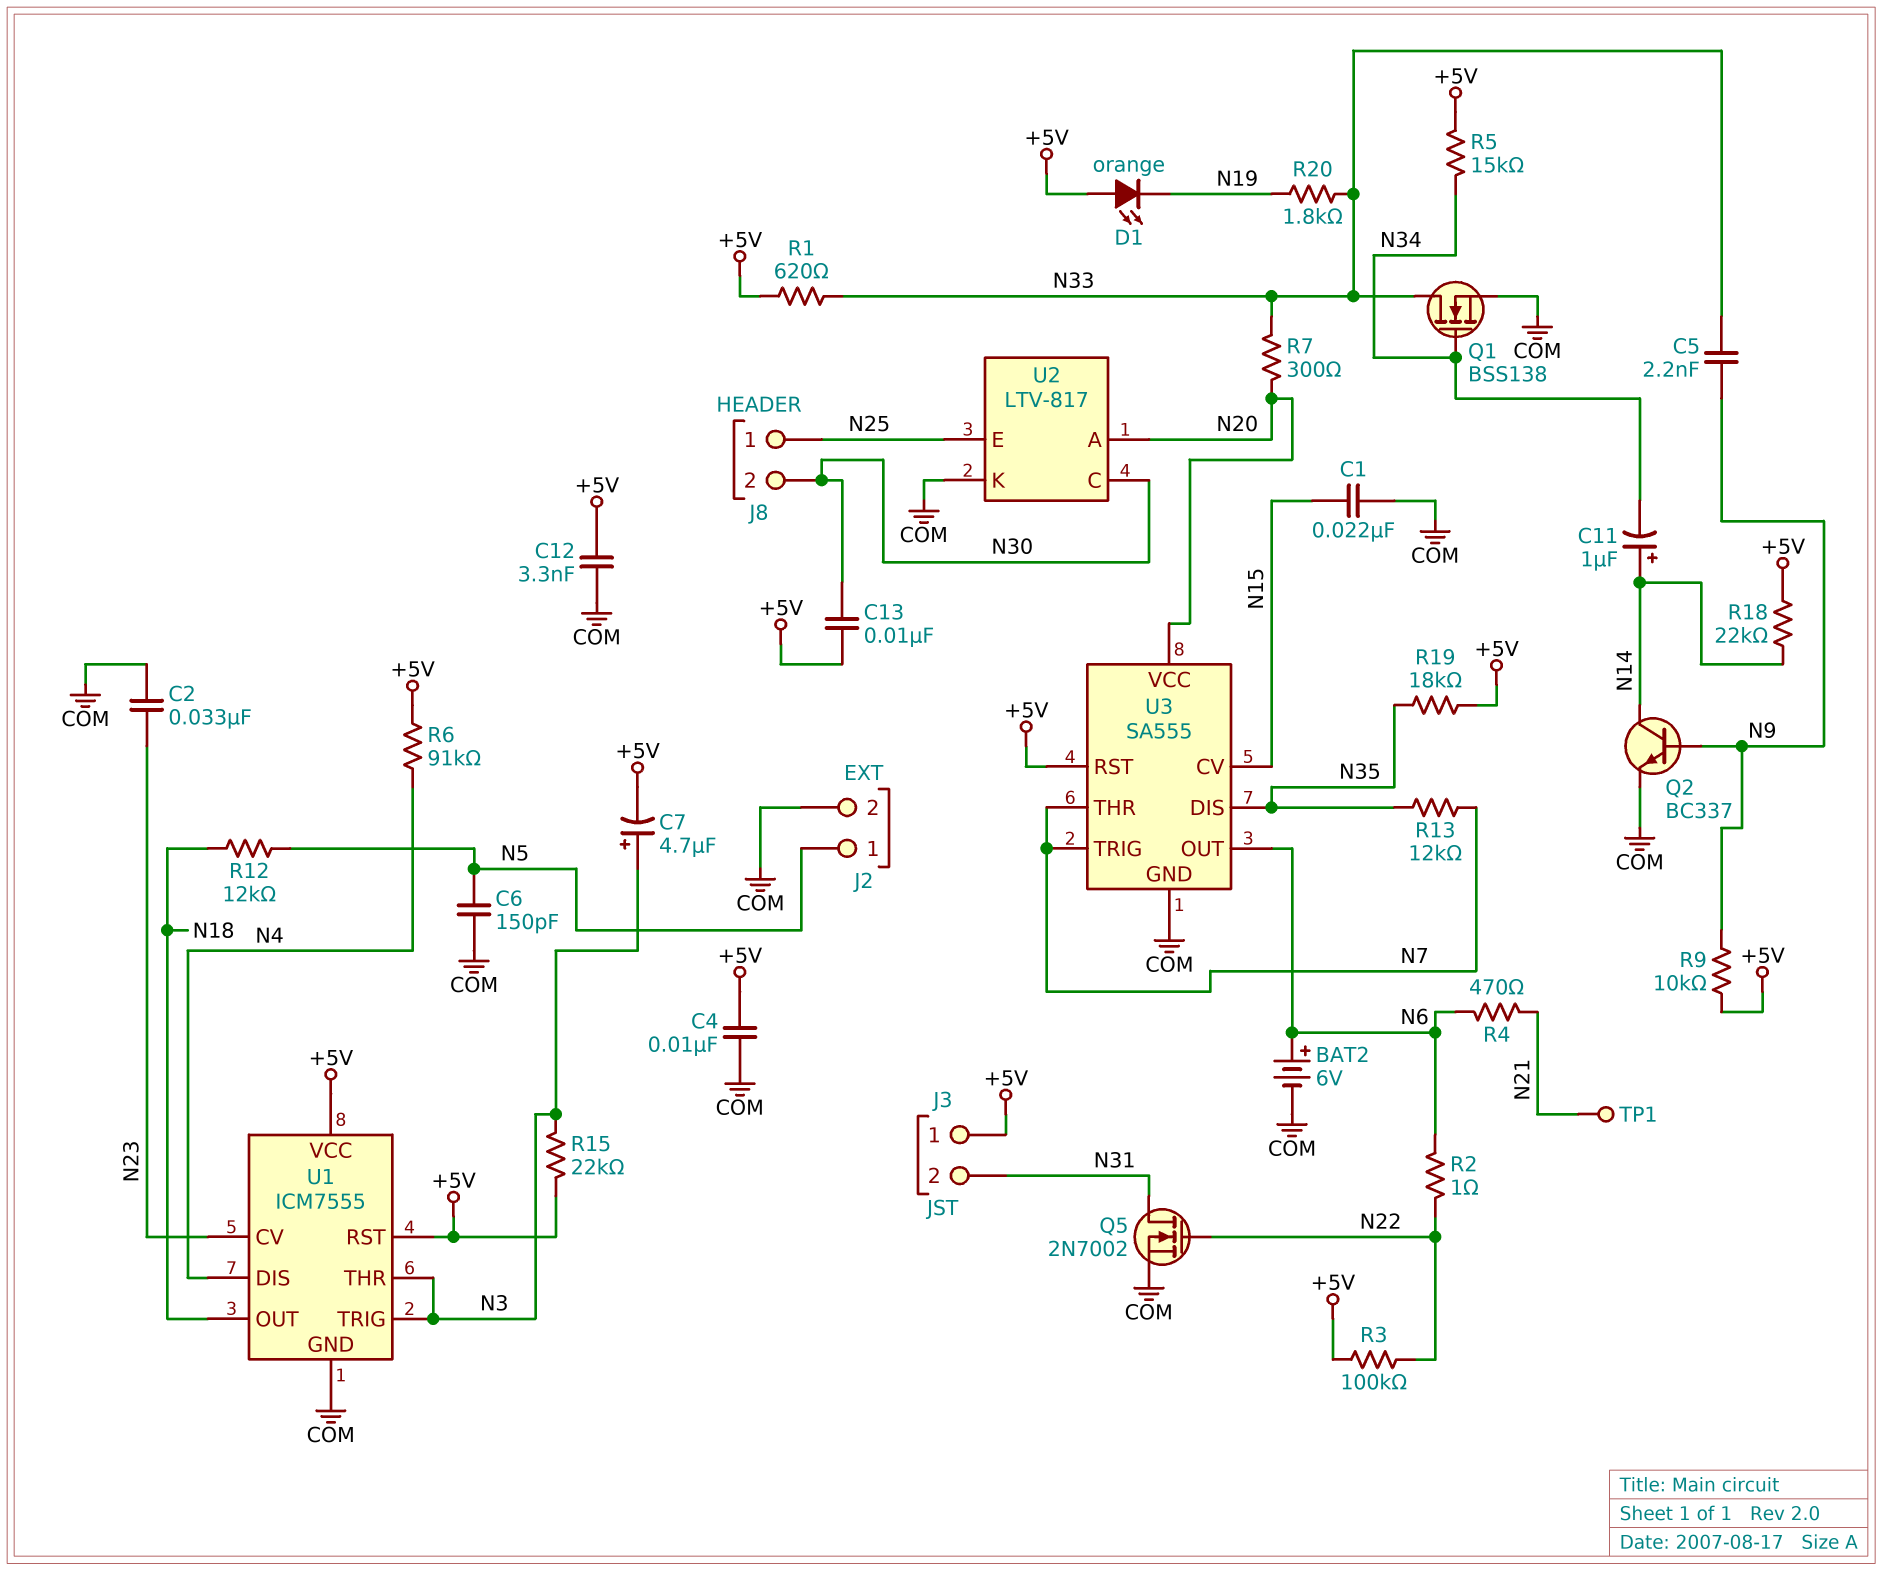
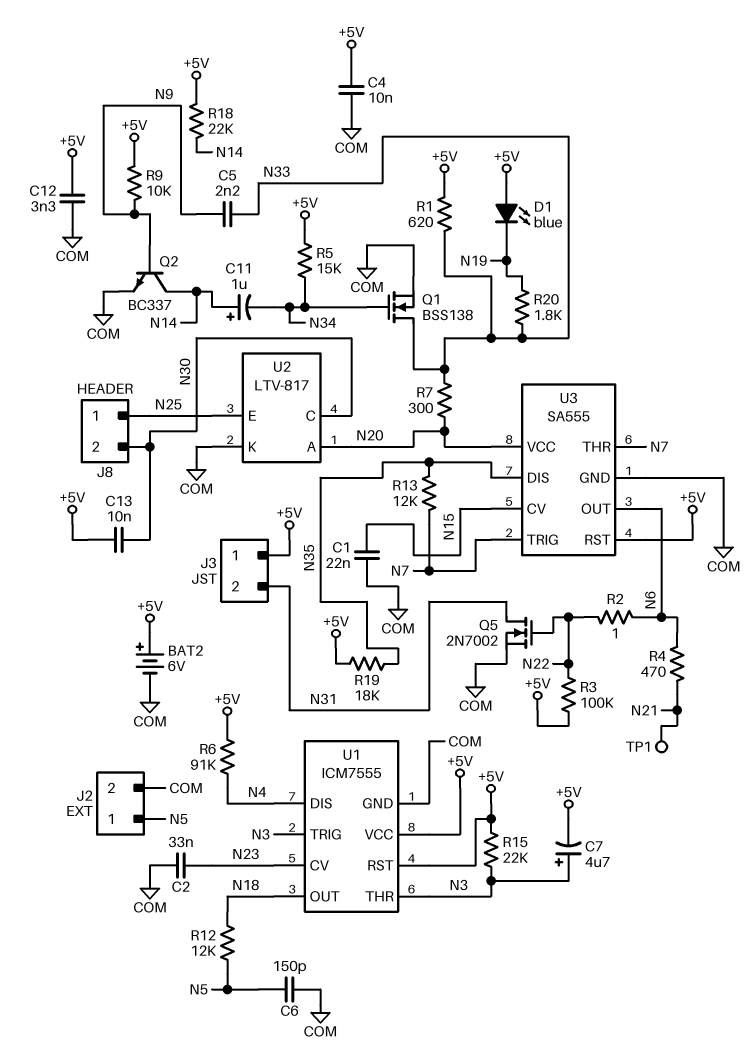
BAT2: 6V (plus N6, minus COM) -> 6V (plus +5V, minus COM)
D1: LED orange (A +5V, K N19) -> LED blue (A +5V, K N19)

